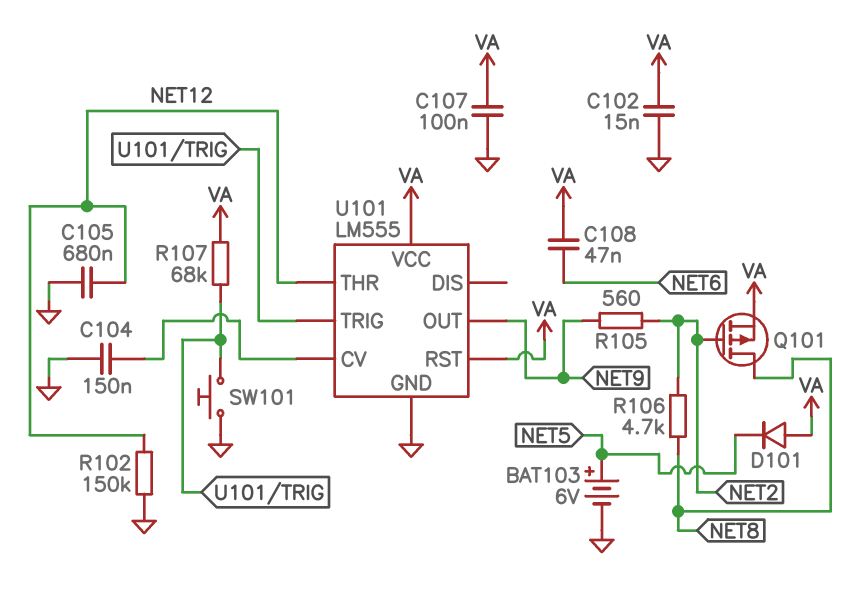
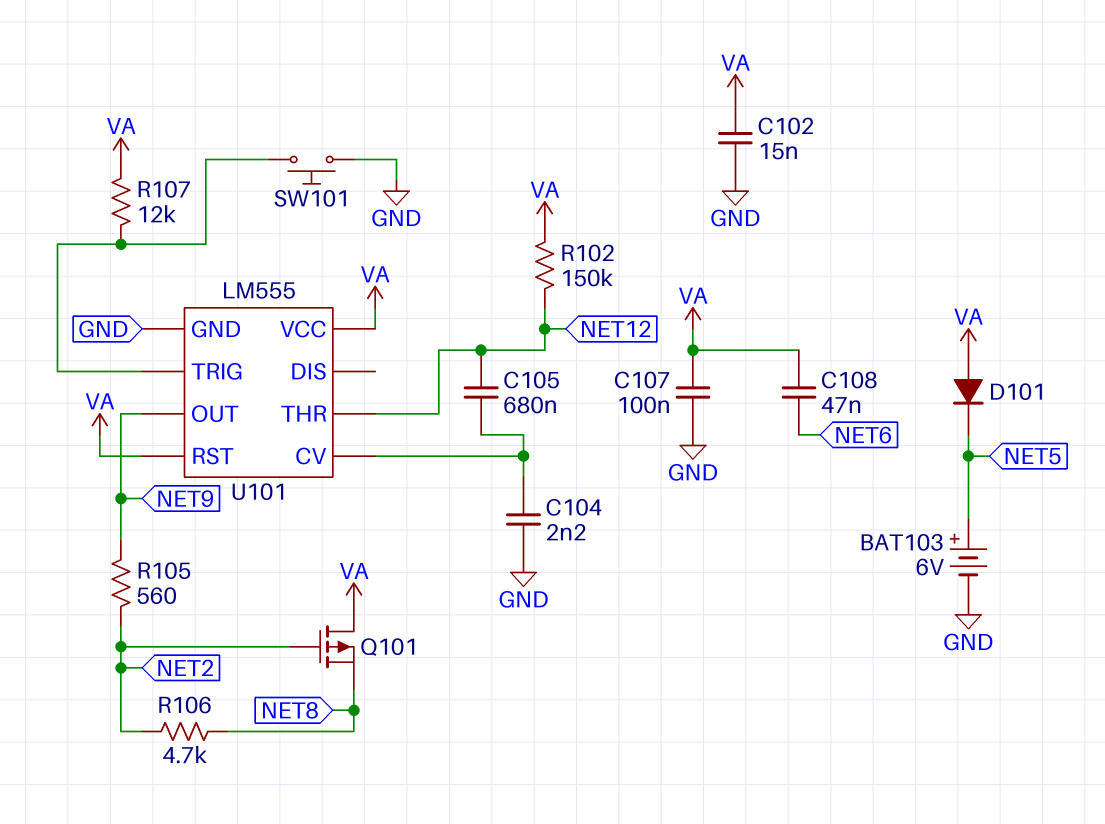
C104: 150nF (GND, U101/CV) -> 2.2nF (GND, U101/CV)
C105: 680nF (GND, NET12) -> 680nF (NET12, U101/CV)
Q101: PMOS (G NET2, D NET8, S VA) -> PMOS (G NET2, D VA, S NET8)
R102: 150k (GND, NET12) -> 150k (NET12, VA)
R107: 68k (U101/TRIG, VA) -> 12k (U101/TRIG, VA)

